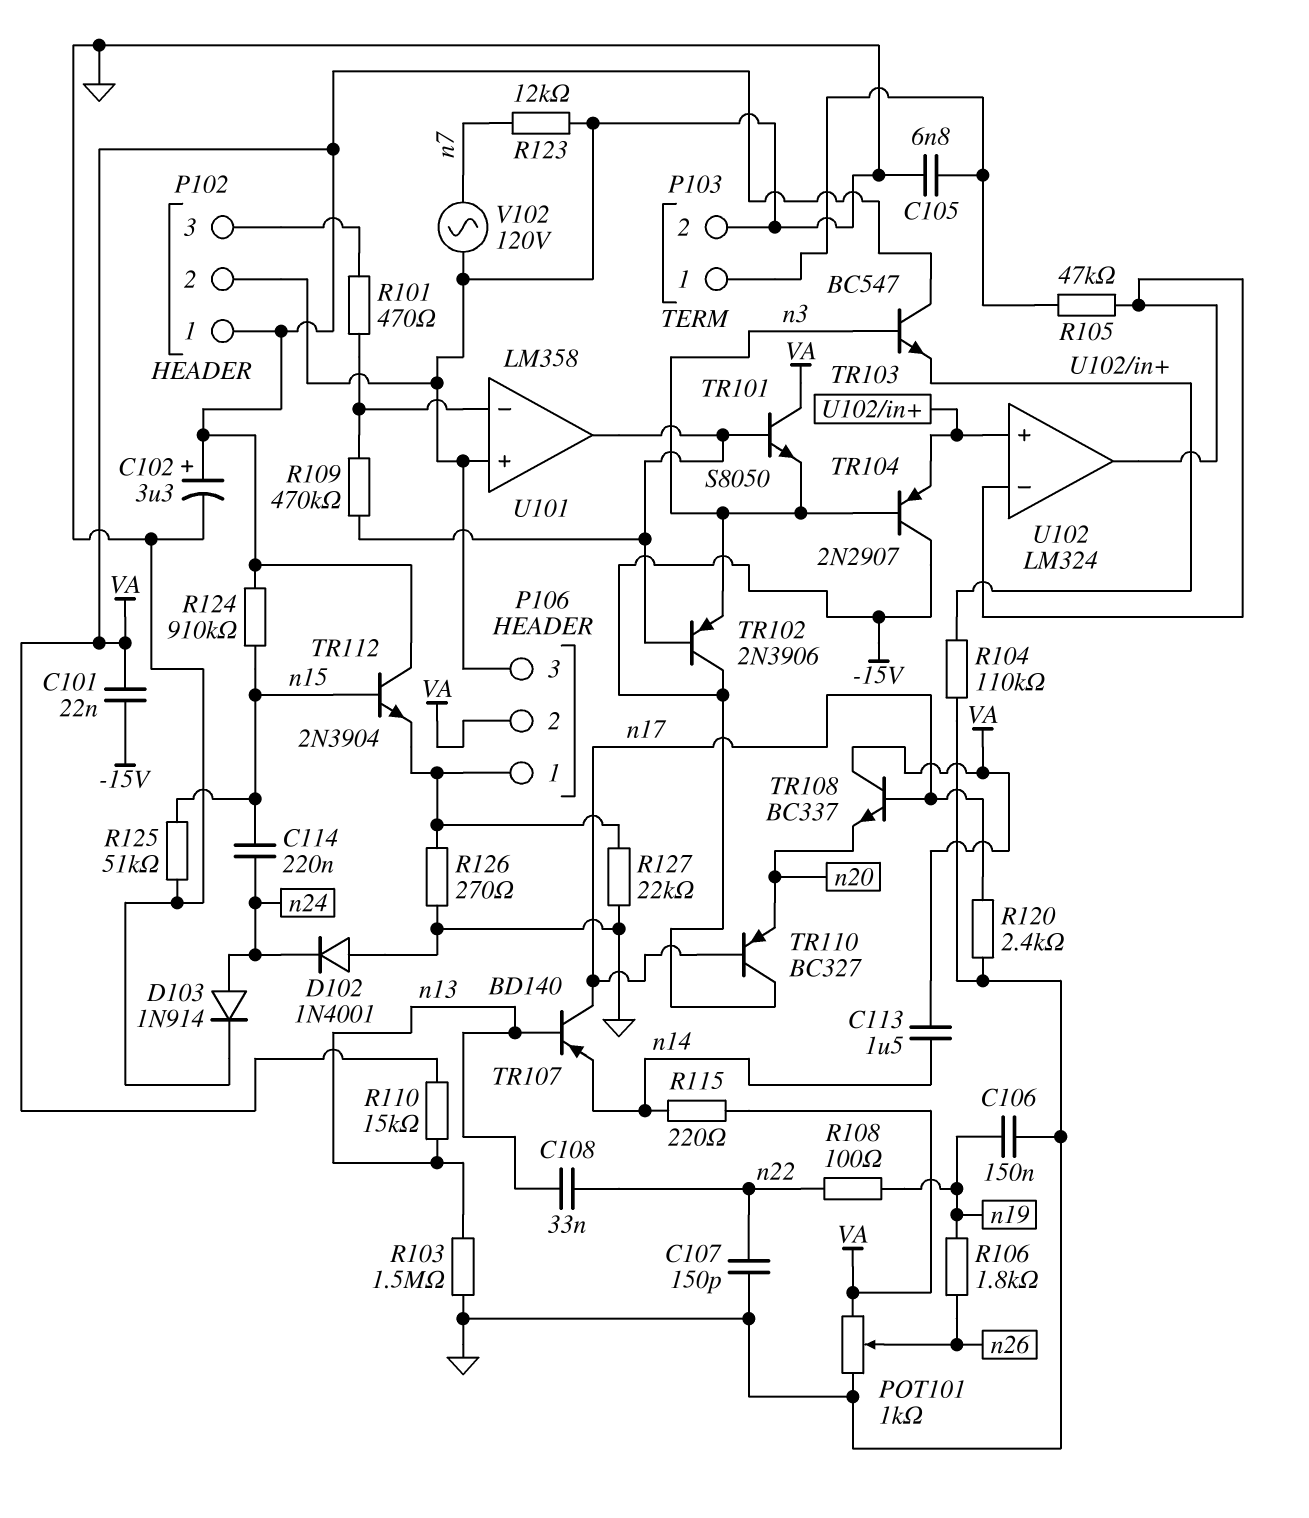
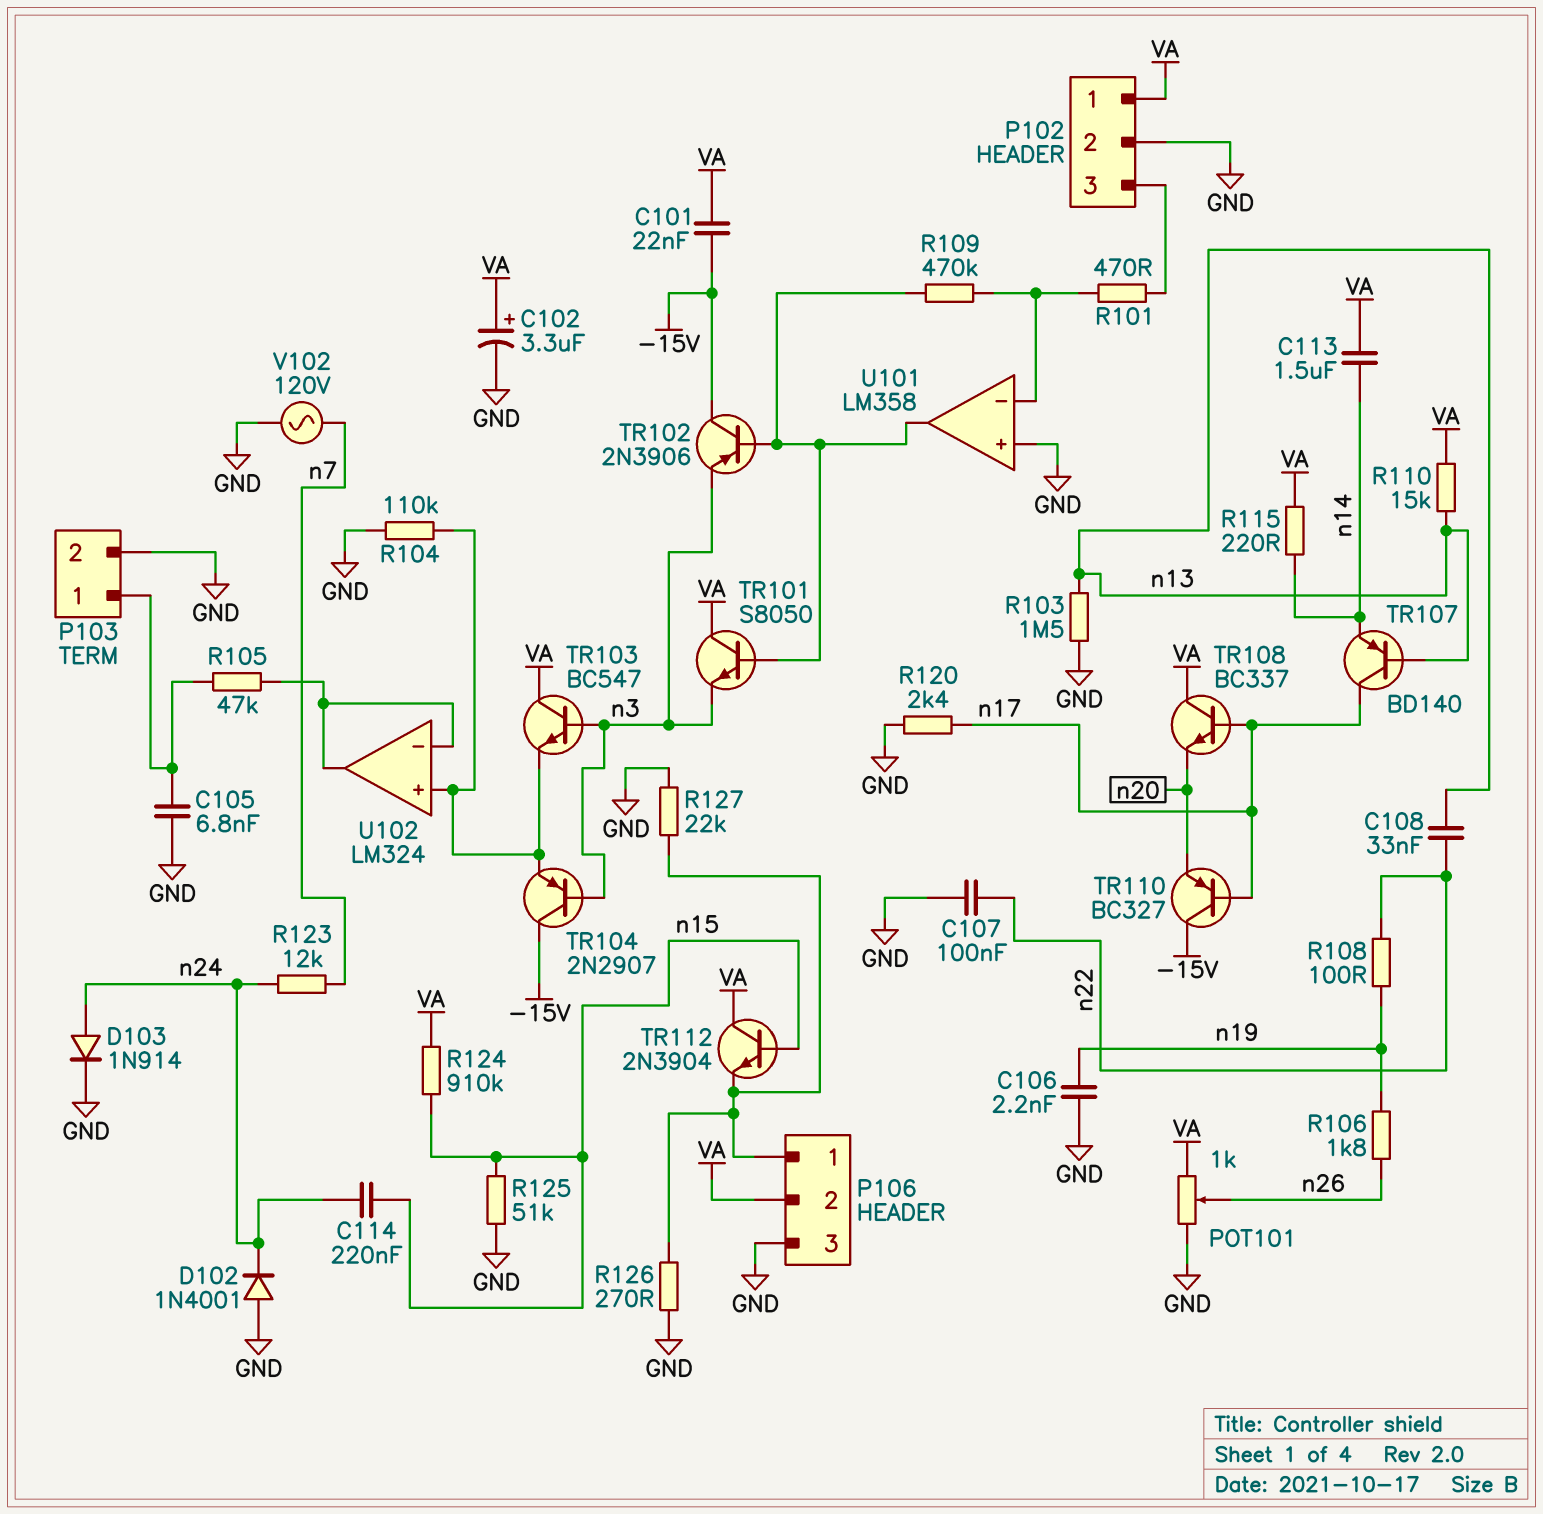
C106: 150nF (GND, n19) -> 2.2nF (GND, n19)
C107: 150pF (GND, n22) -> 100nF (GND, n22)
R123: 12k (GND, n7) -> 12k (n7, n24)

